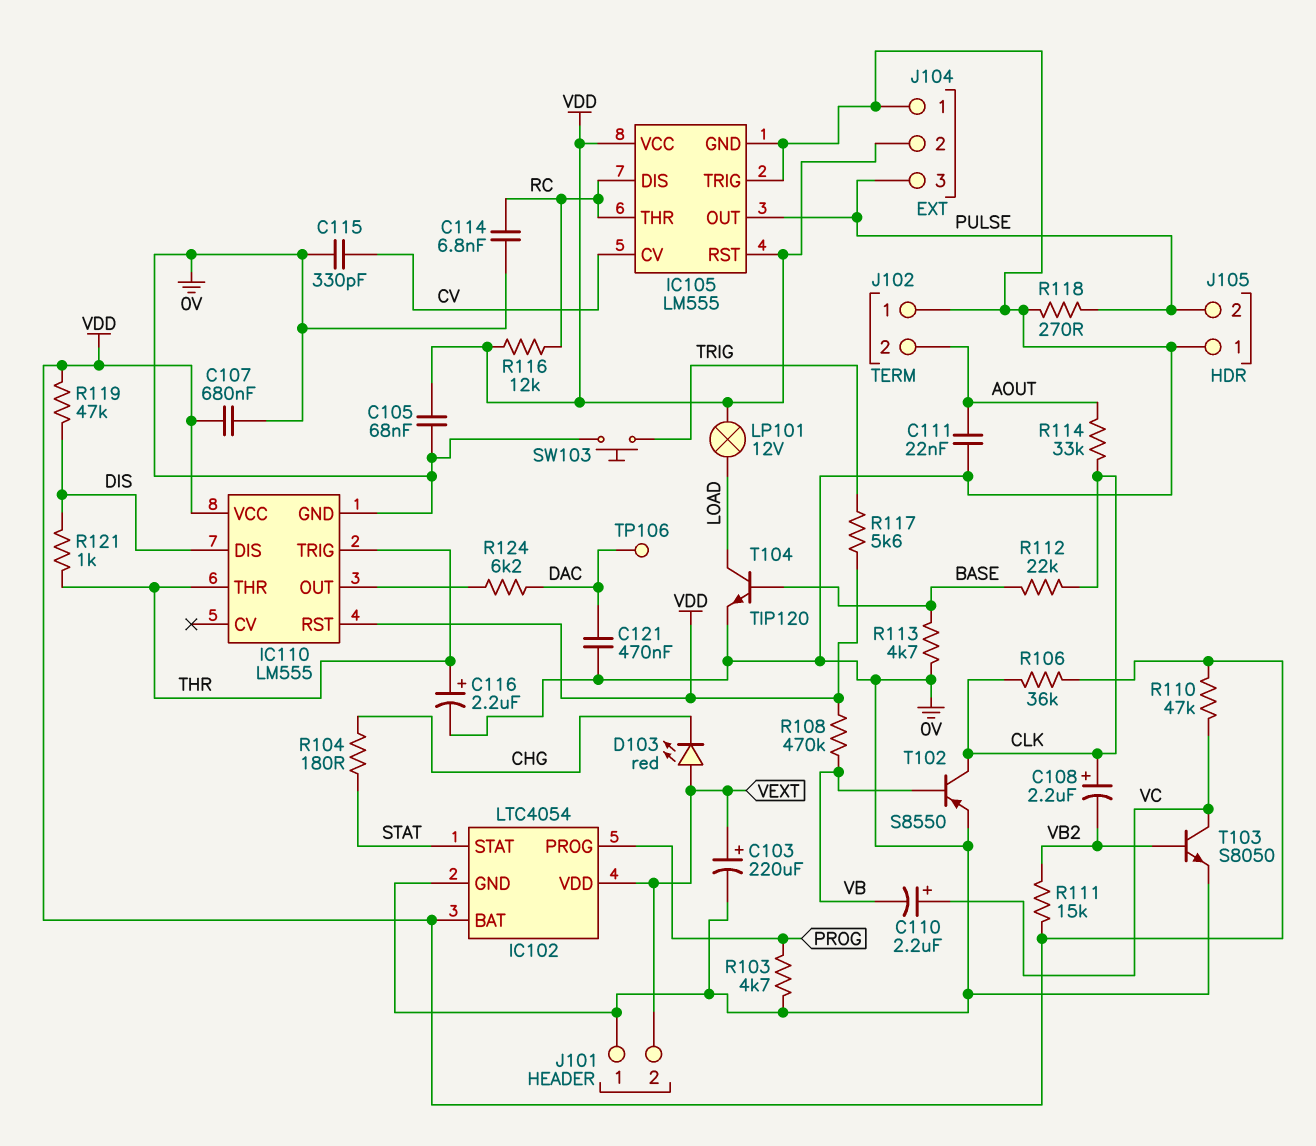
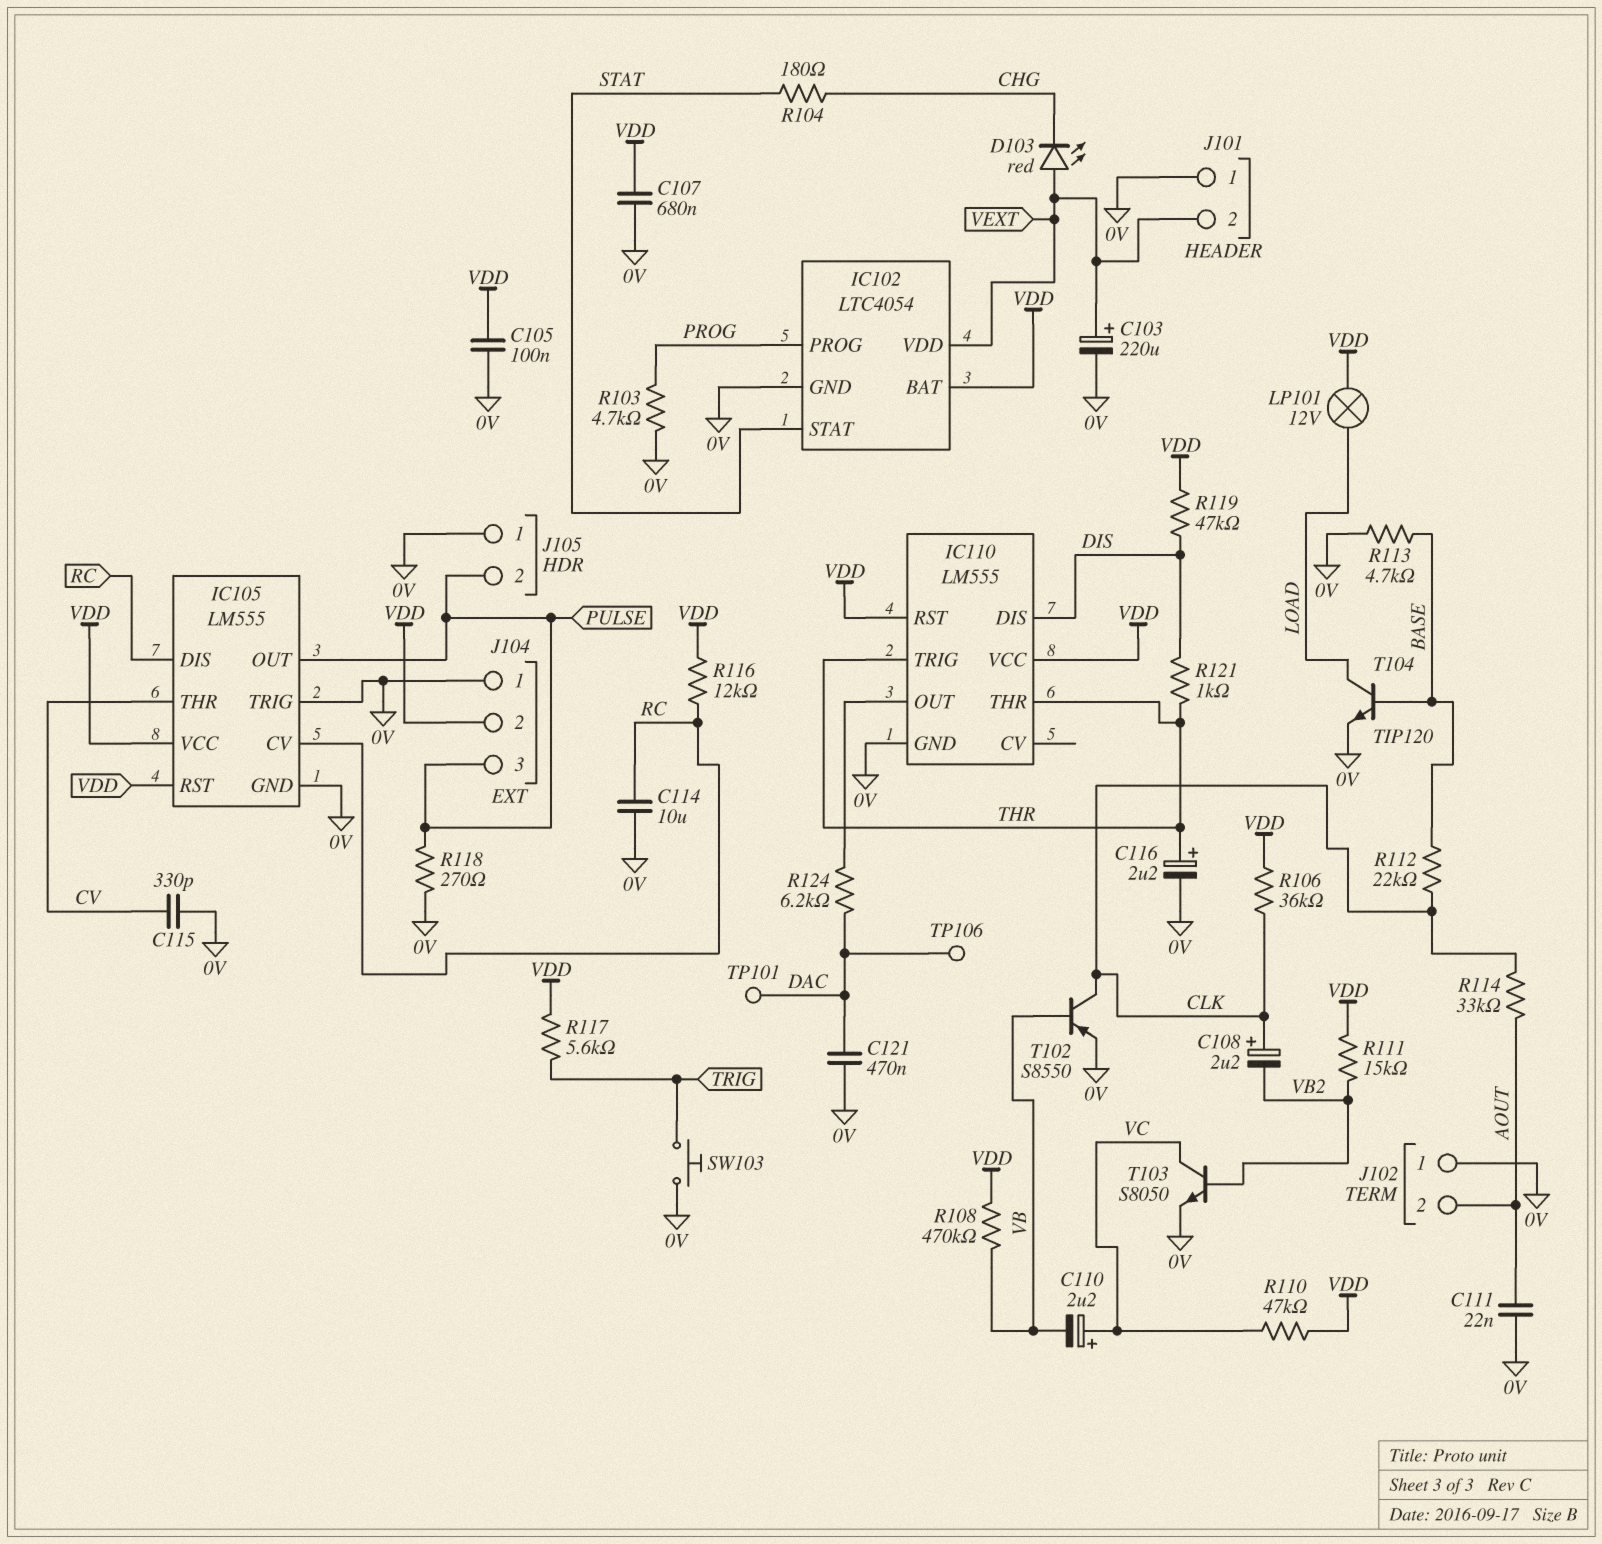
C105: 68nF (0V, VDD) -> 100nF (0V, VDD)
C114: 6.8nF (0V, RC) -> 10uF (0V, RC)
IC105 pin CV: CV -> RC
IC105 pin THR: RC -> CV
TP101: none -> test point (DAC)

